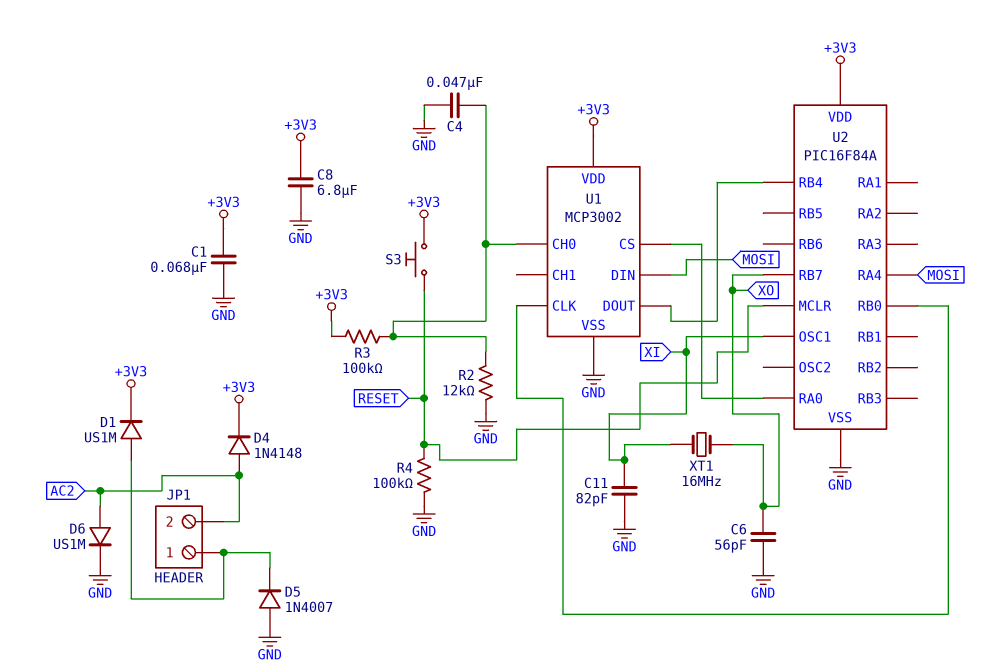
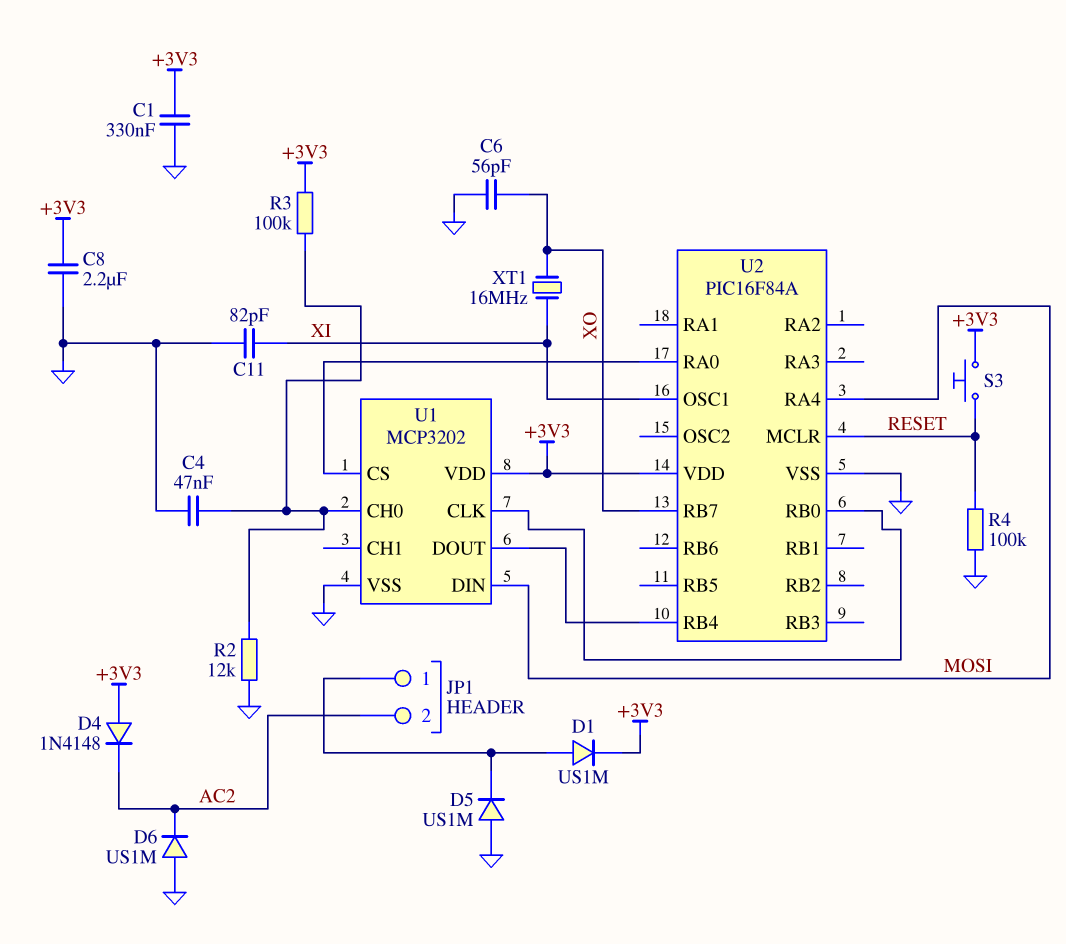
C1: 68nF (+3V3, GND) -> 330nF (+3V3, GND)
C8: 6.8uF (+3V3, GND) -> 2.2uF (+3V3, GND)
D4: diode 1N4148 (A AC2, K +3V3) -> diode 1N4148 (A +3V3, K AC2)
D5: diode 1N4007 (A GND, K JP1/1) -> diode US1M (A GND, K JP1/1)
D6: diode US1M (A AC2, K GND) -> diode US1M (A GND, K AC2)
U1: MCP3002 -> MCP3202

